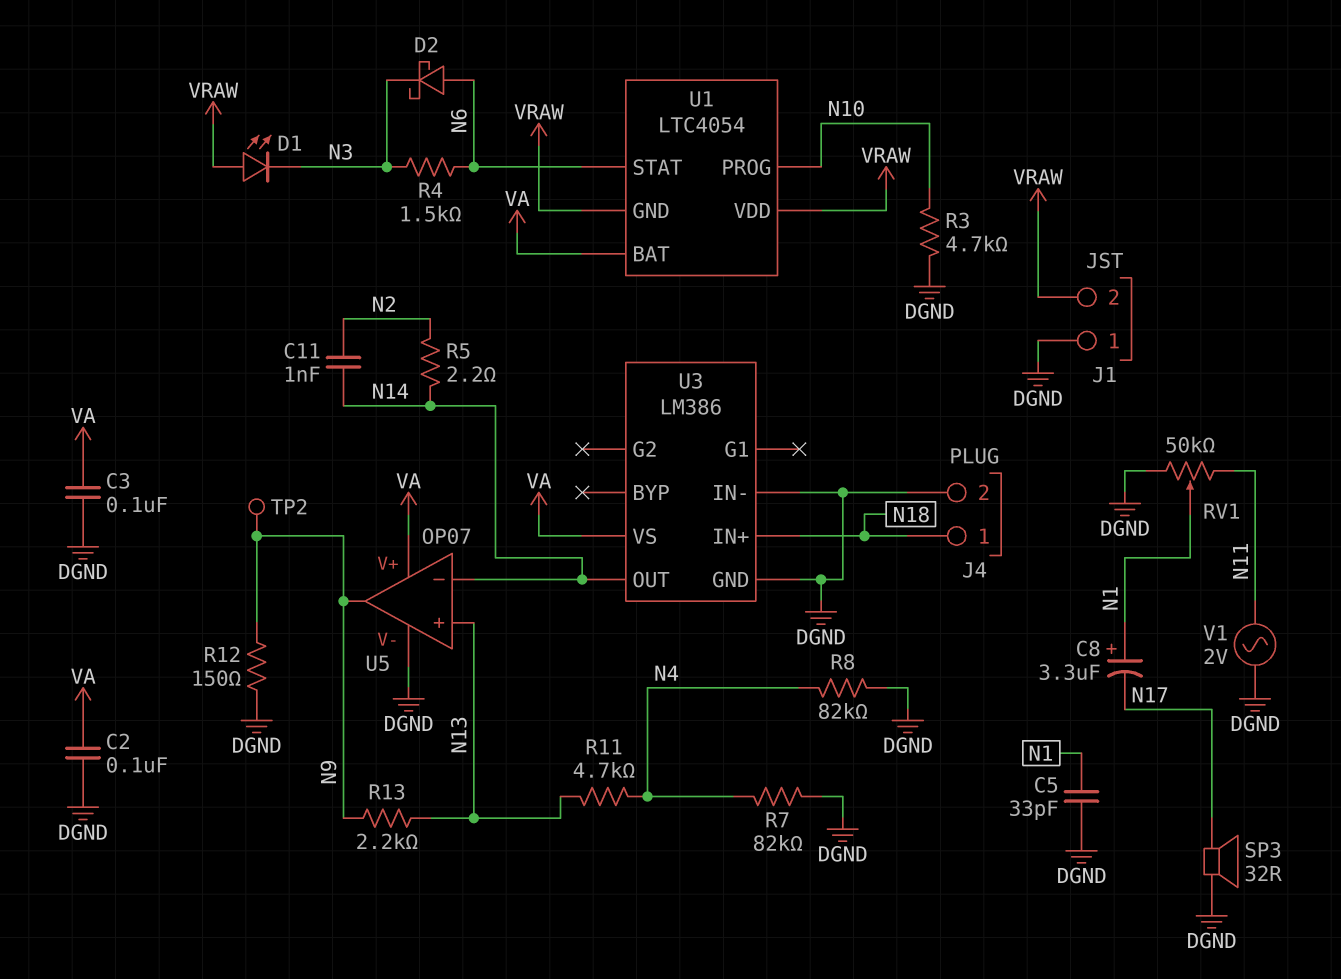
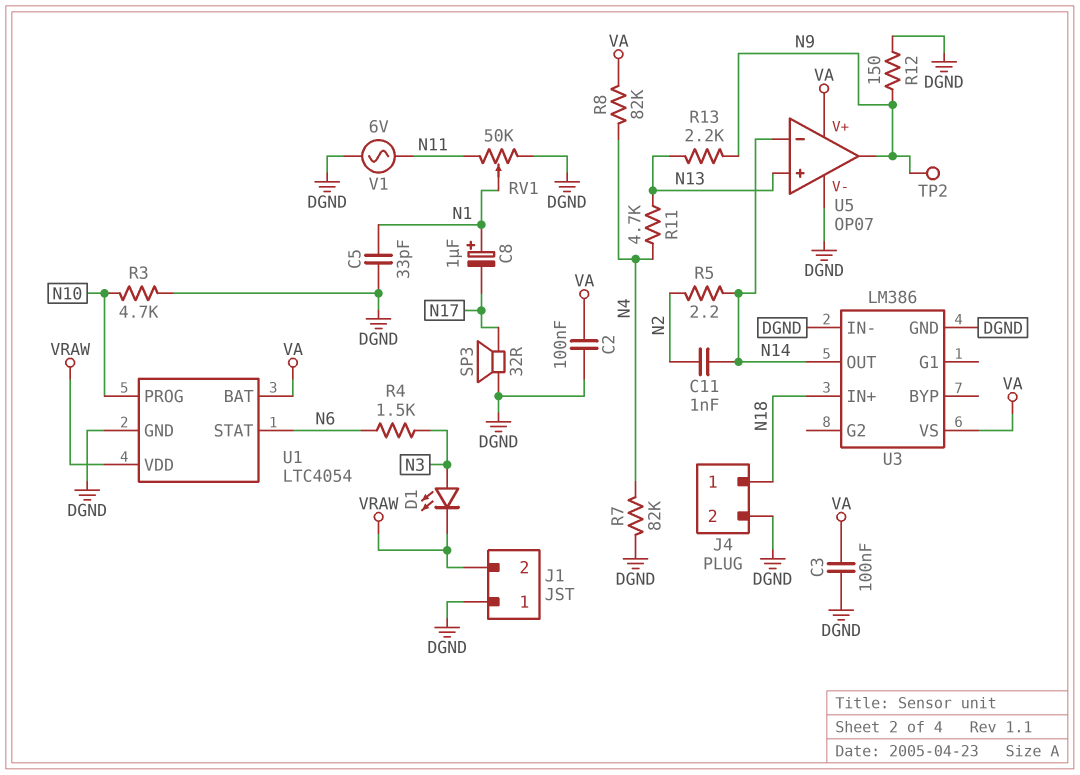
C8: 3.3uF (plus N1, minus N17) -> 1uF (plus N1, minus N17)
D1: LED (A VRAW, K N3) -> LED (A N3, K VRAW)
D2: schottky (A N6, K N3) -> none
R8: 82k (DGND, N4) -> 82k (N4, VA)
U1 pin GND: VRAW -> DGND
V1: AC 2V (DGND, N11) -> AC 6V (DGND, N11)

